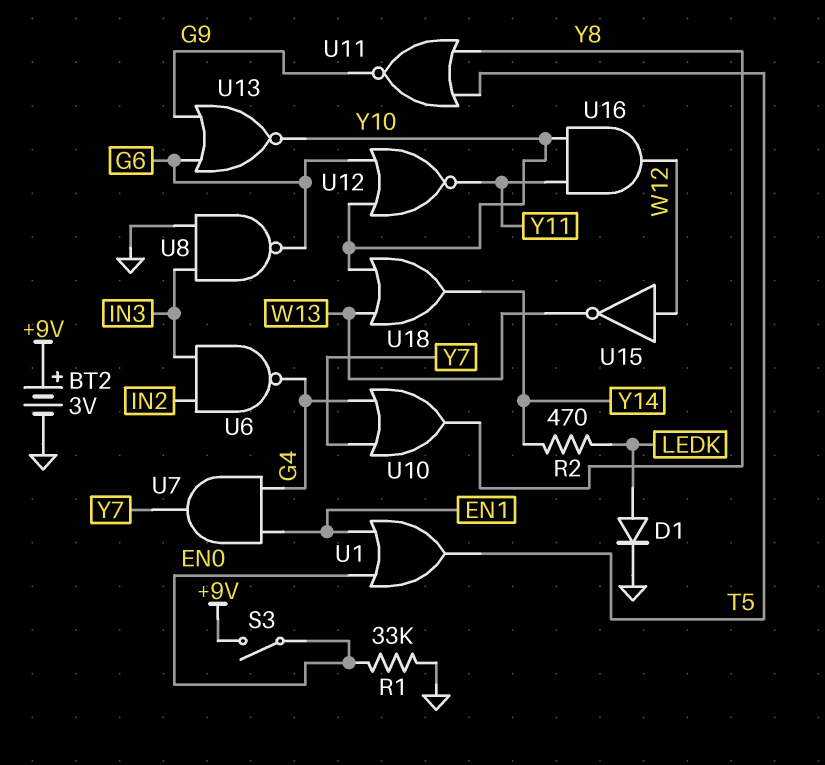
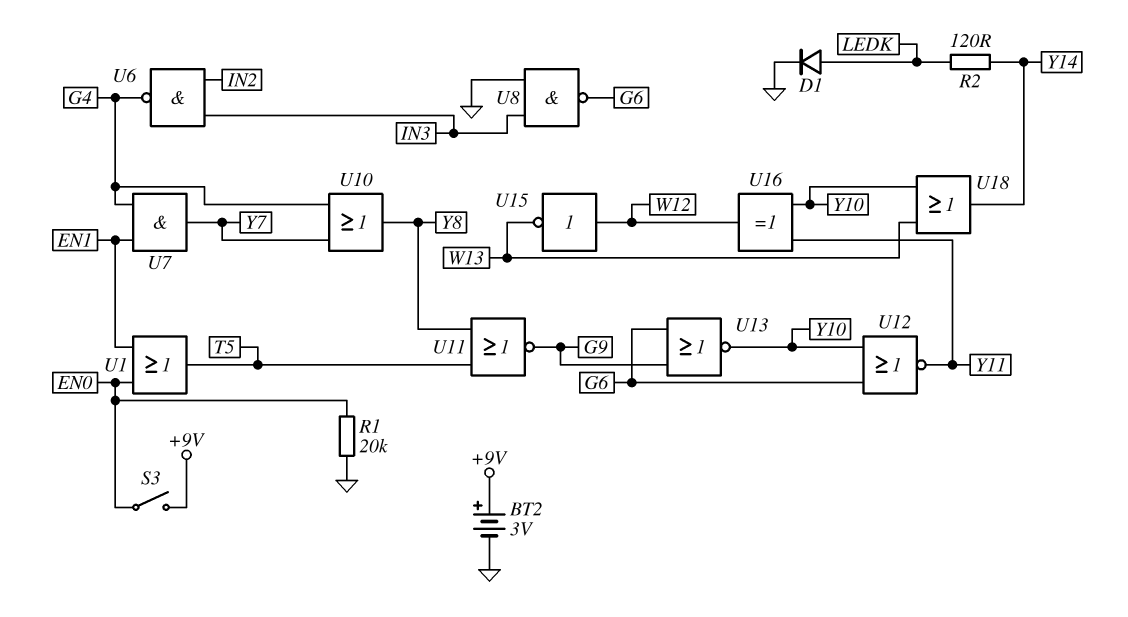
R1: 33k (EN0, GND) -> 20k (EN0, GND)
R2: 470 (LEDK, Y14) -> 120 (LEDK, Y14)
U16: AND (in Y10, in Y11, out W12) -> XOR (in Y10, in Y11, out W12)

